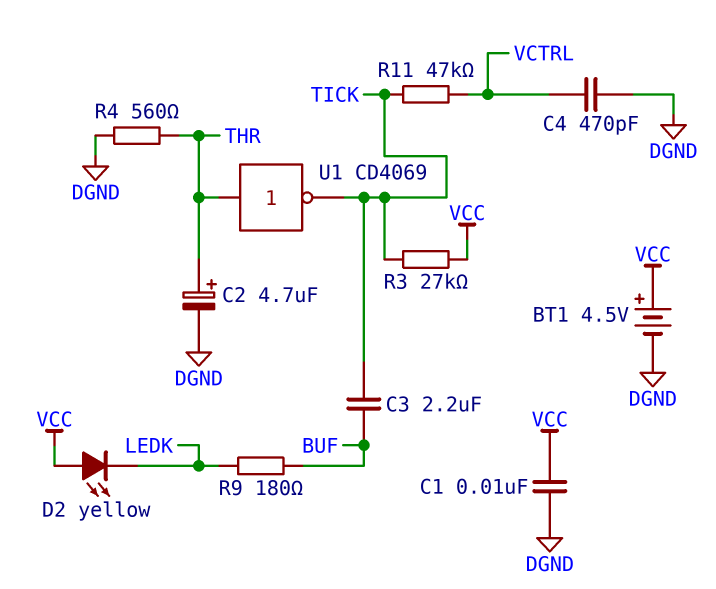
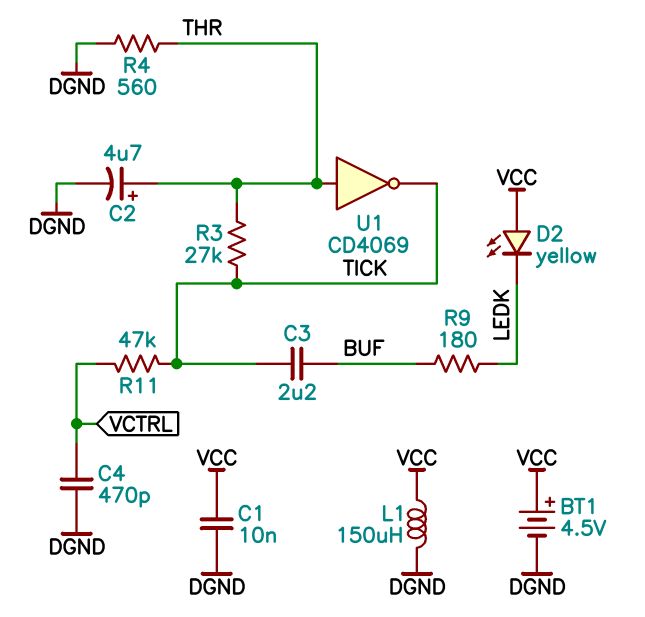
L1: none -> 150uH (DGND, VCC)
R3: 27k (TICK, VCC) -> 27k (THR, TICK)

